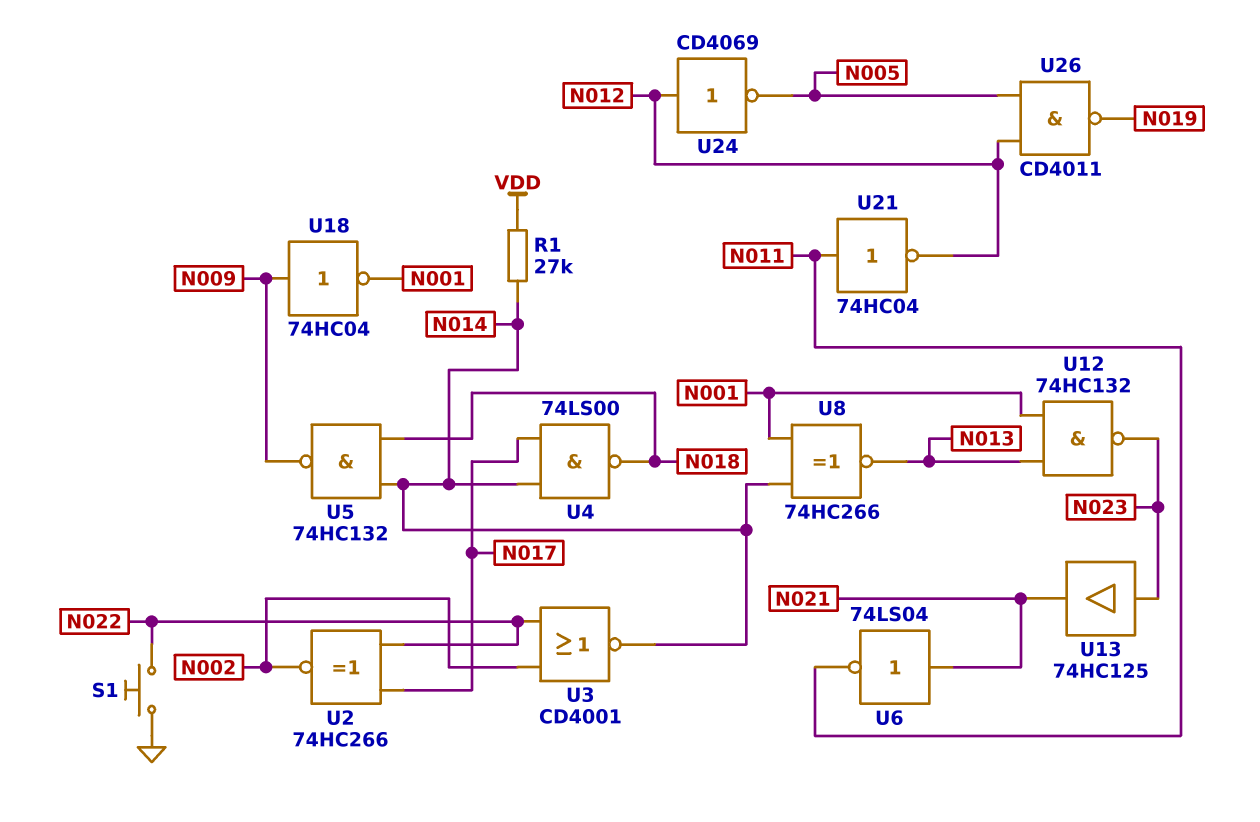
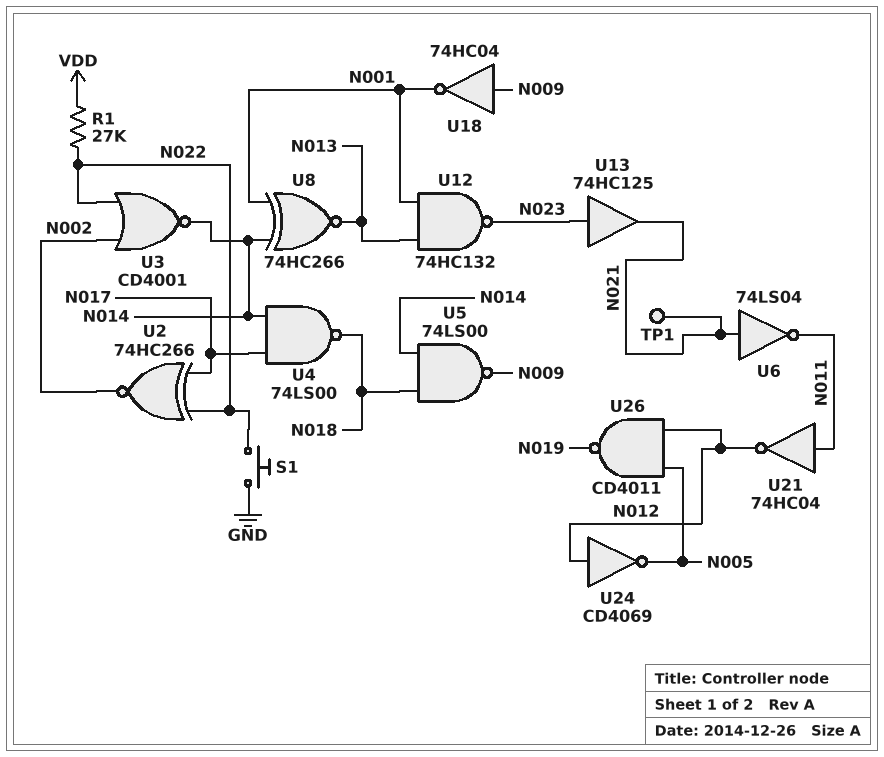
R1: 27k (N014, VDD) -> 27k (N022, VDD)
TP1: none -> test point (N021)
U5: NAND 74HC132 (in N014, in N018, out N009) -> NAND 74LS00 (in N014, in N018, out N009)

